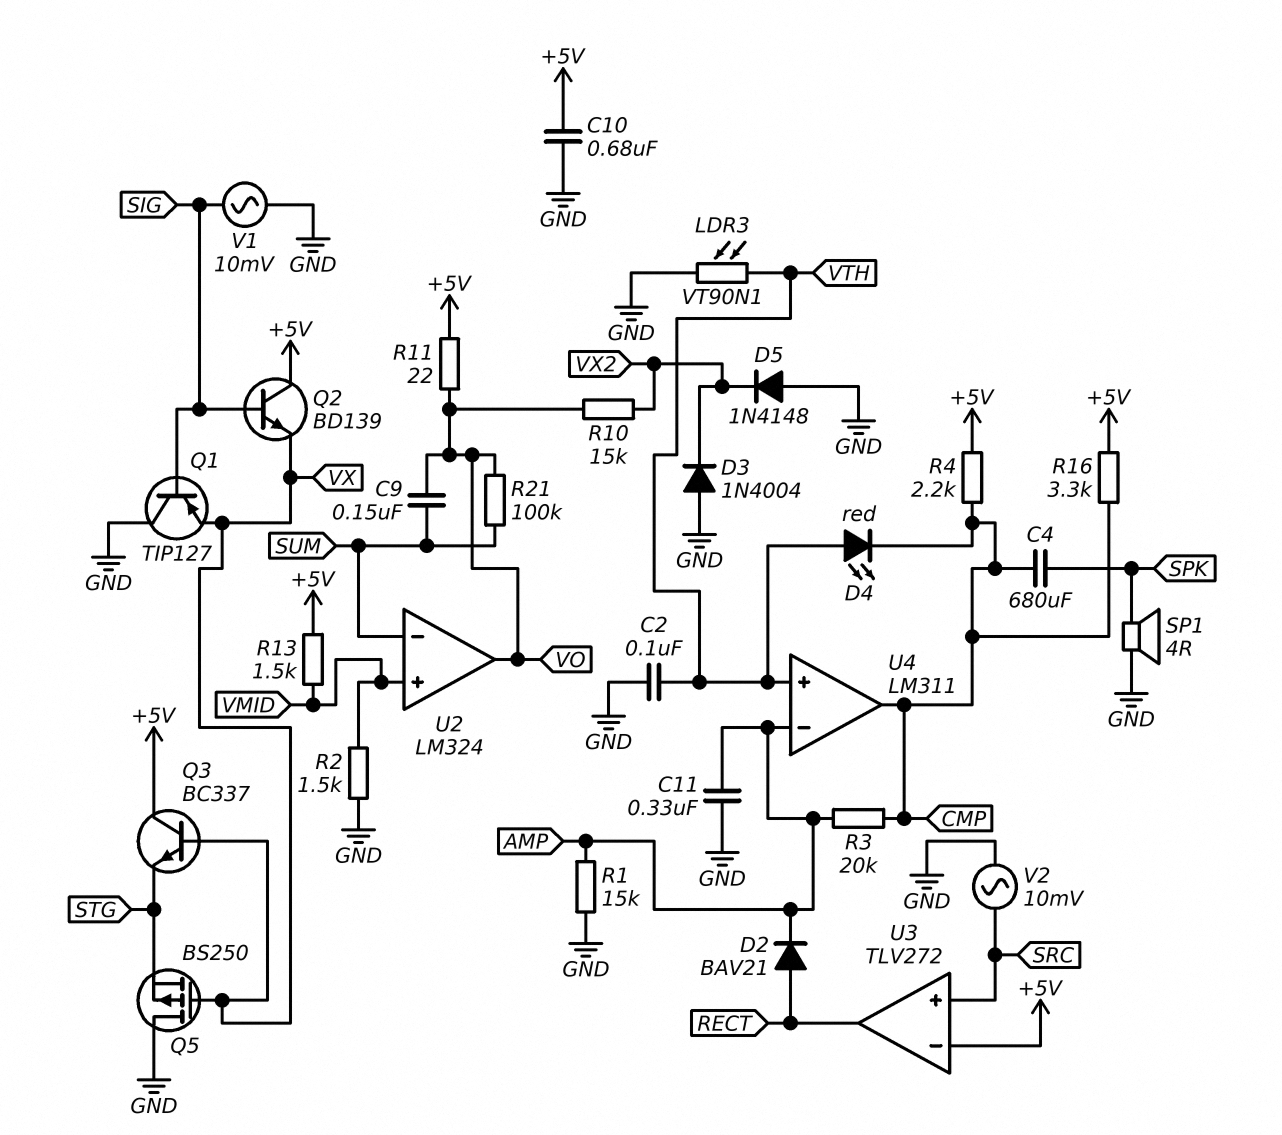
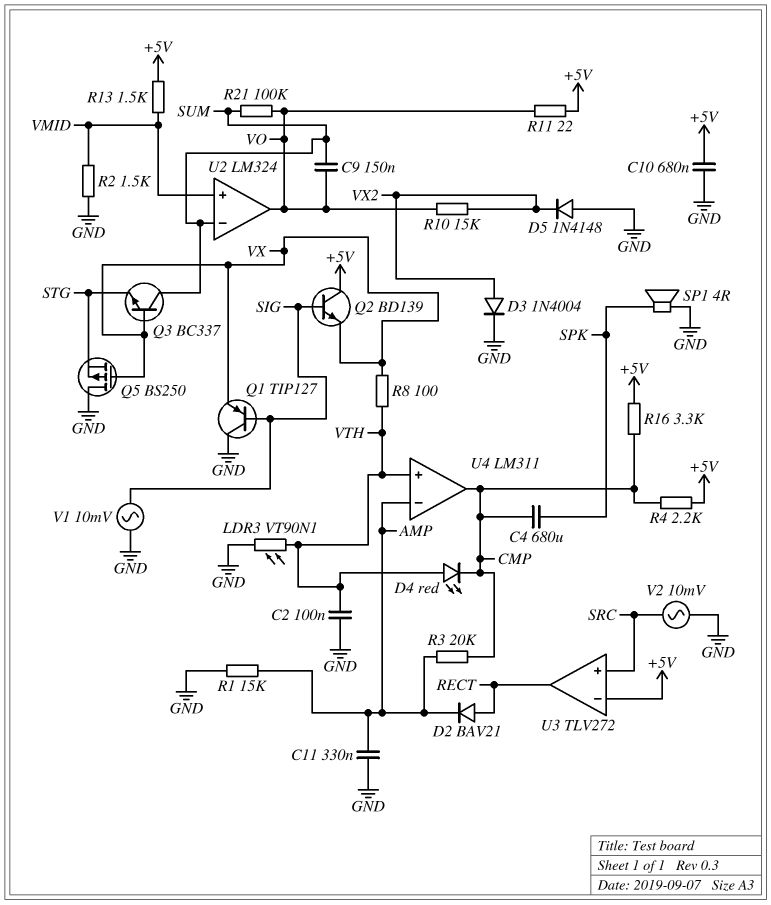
D3: diode 1N4004 (A GND, K VX2) -> diode 1N4004 (A VX2, K GND)
Q3: NPN BC337 (B VX, C +5V, E STG) -> NPN BC337 (B VX, C SUM, E STG)
R8: none -> 100 (VTH, VX)

